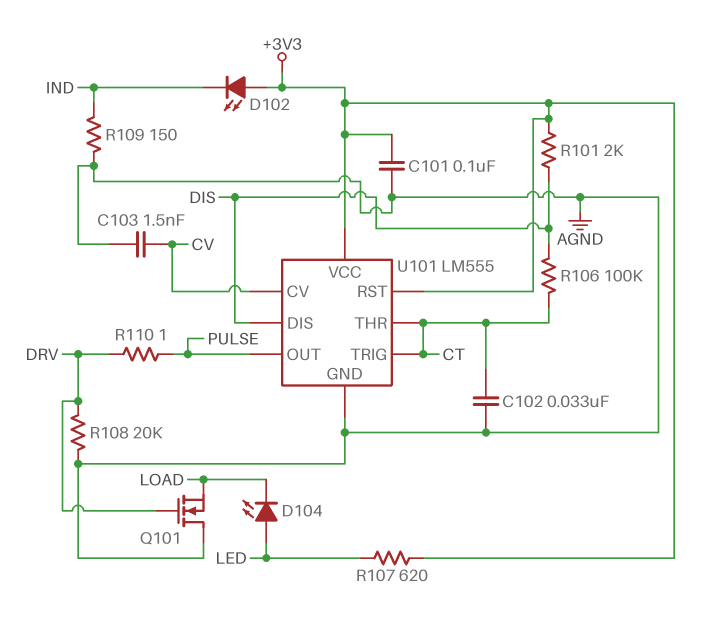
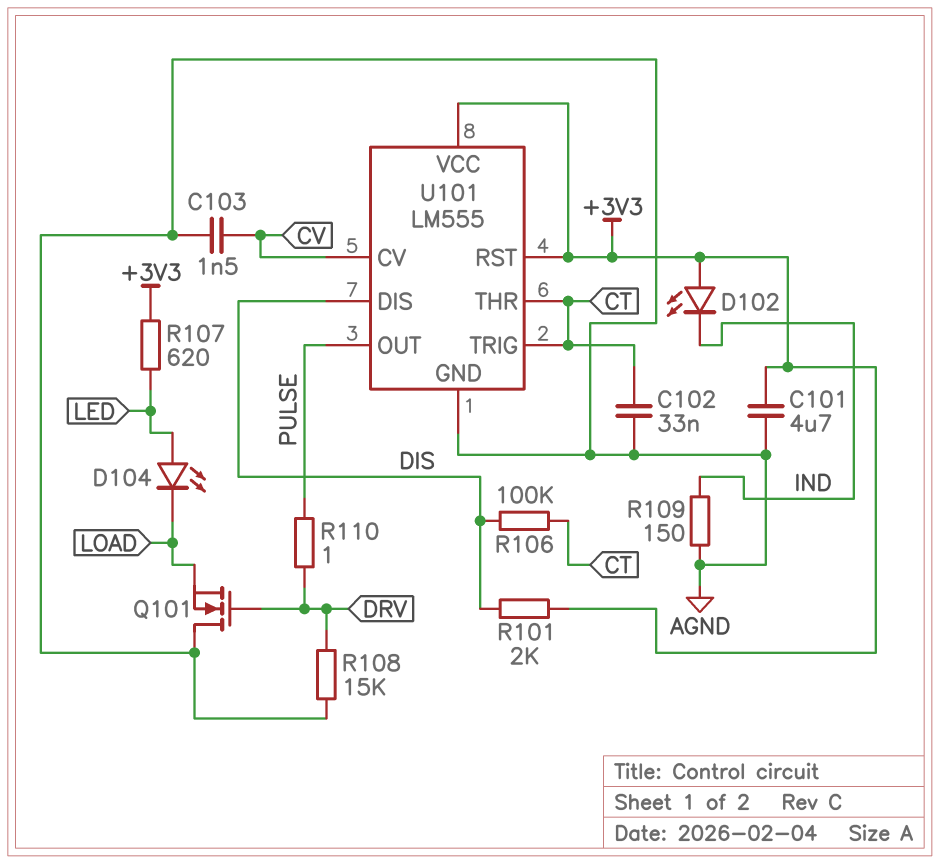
C101: 100nF (+3V3, AGND) -> 4.7uF (+3V3, AGND)
R108: 20k (AGND, DRV) -> 15k (AGND, DRV)

